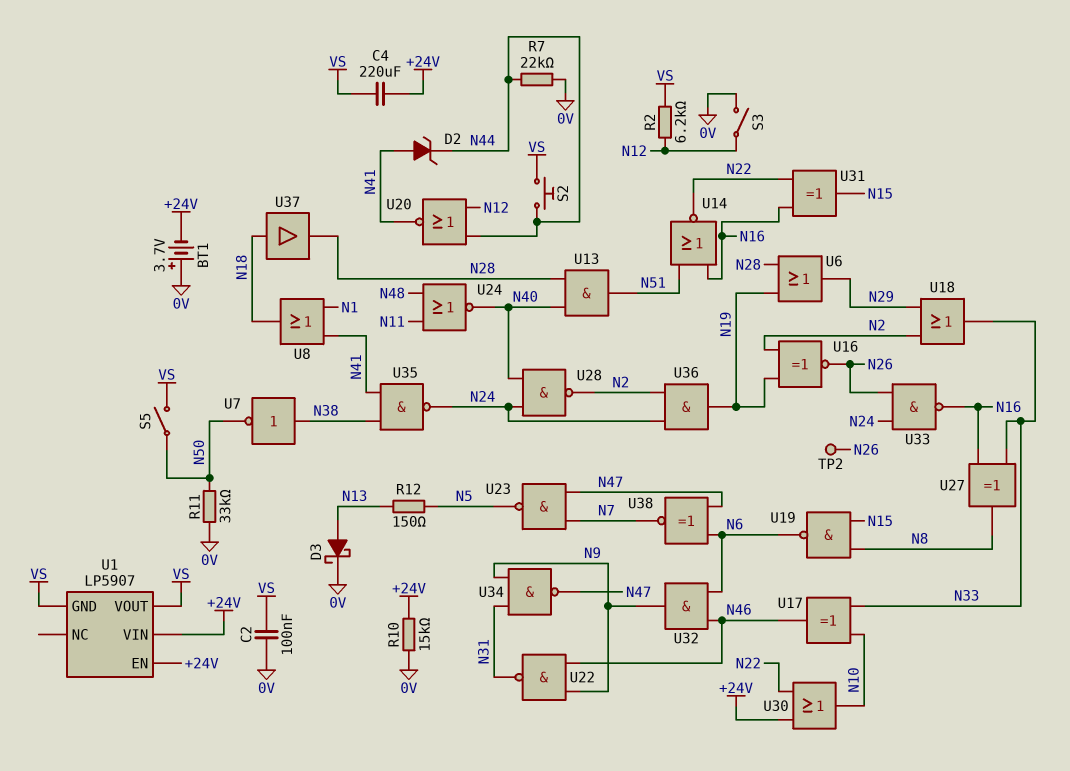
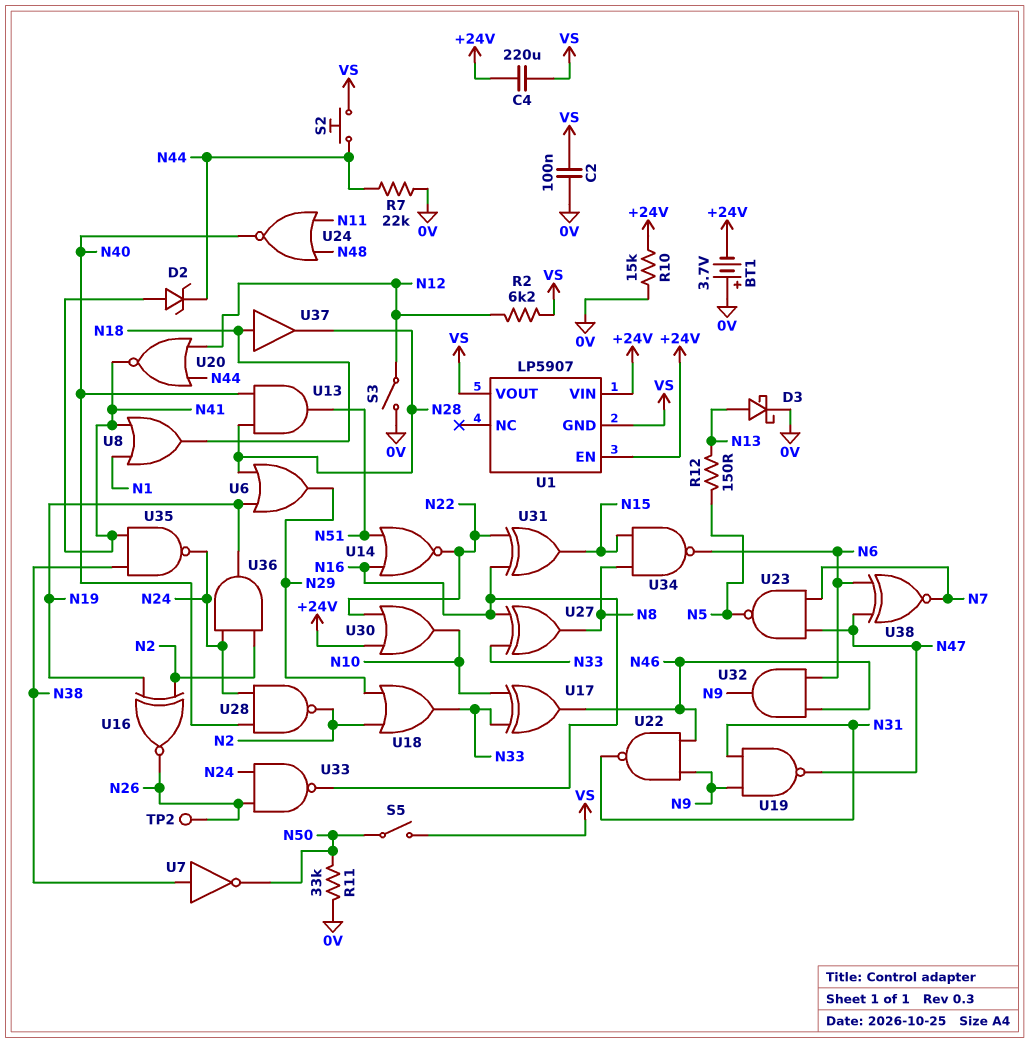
U19: NAND (in N8, in N15, out N6) -> NAND (in N9, in N31, out N47)
U34: NAND (in N9, in N31, out N47) -> NAND (in N8, in N15, out N6)

